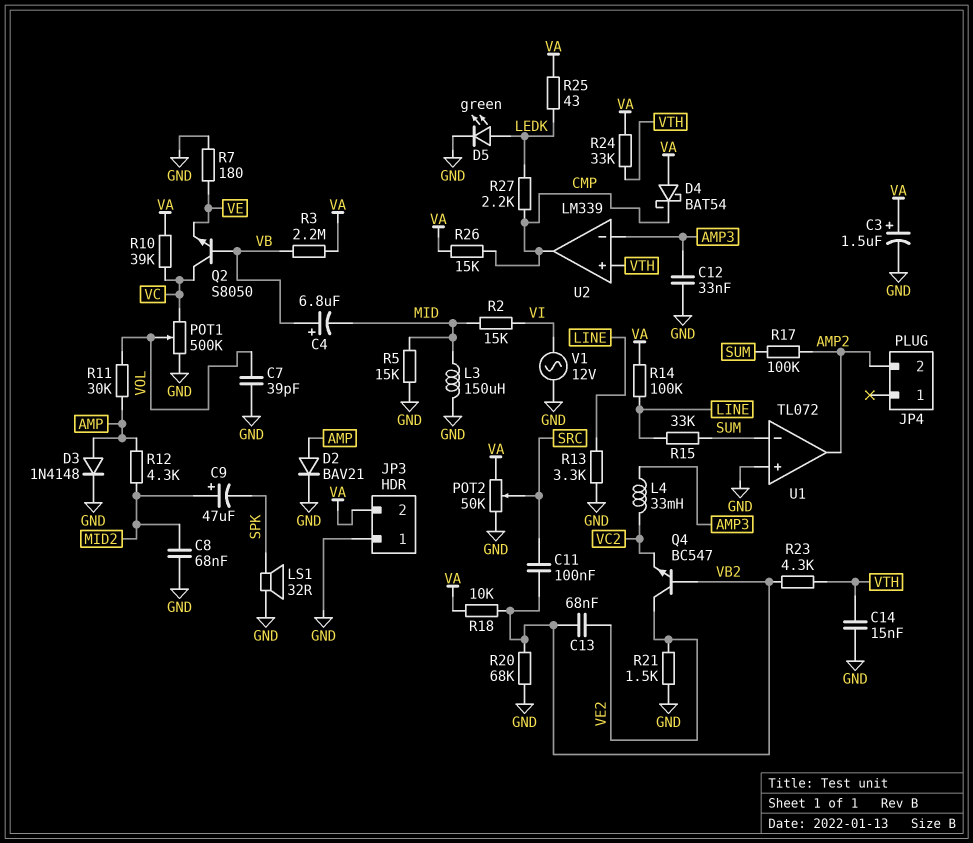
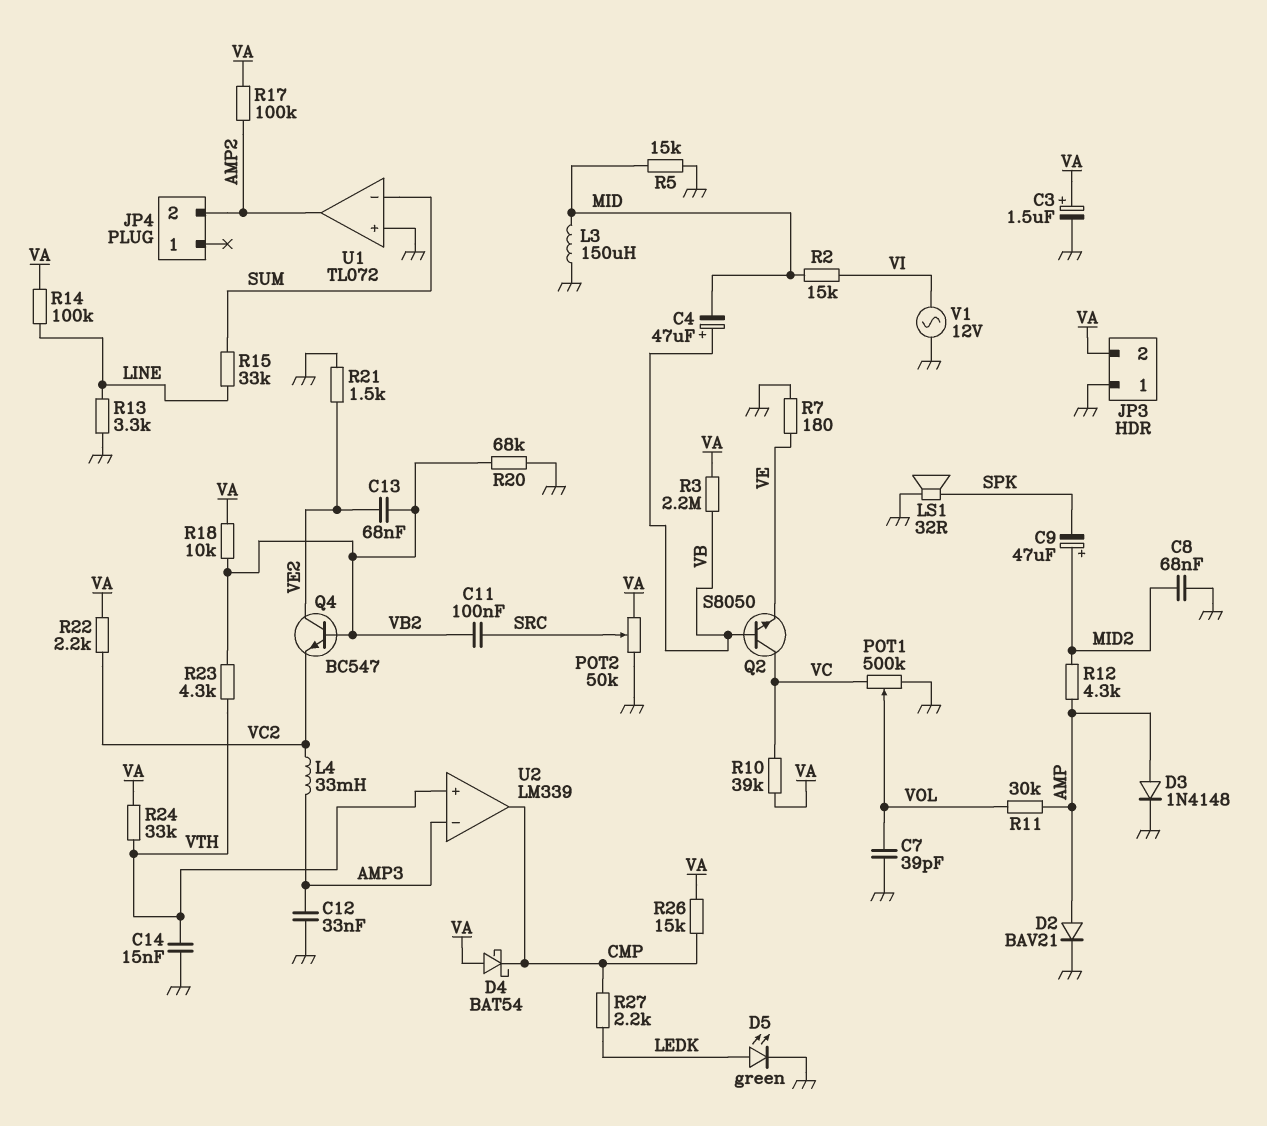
C4: 6.8uF (plus VB, minus MID) -> 47uF (plus VB, minus MID)
R17: 100k (AMP2, SUM) -> 100k (AMP2, VA)
R22: none -> 2.2k (VA, VC2)
R25: 43 (LEDK, VA) -> none

